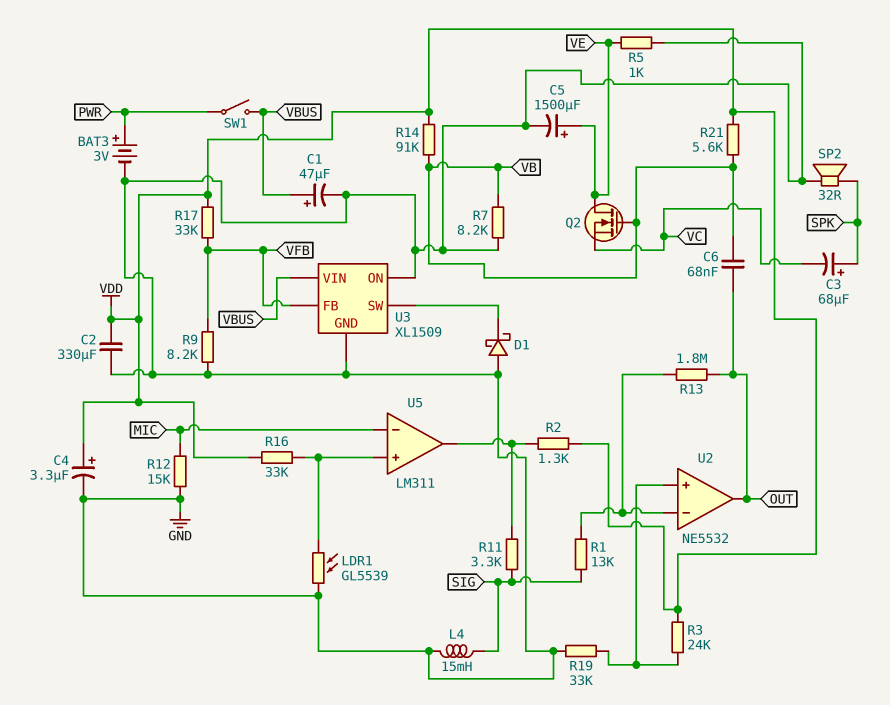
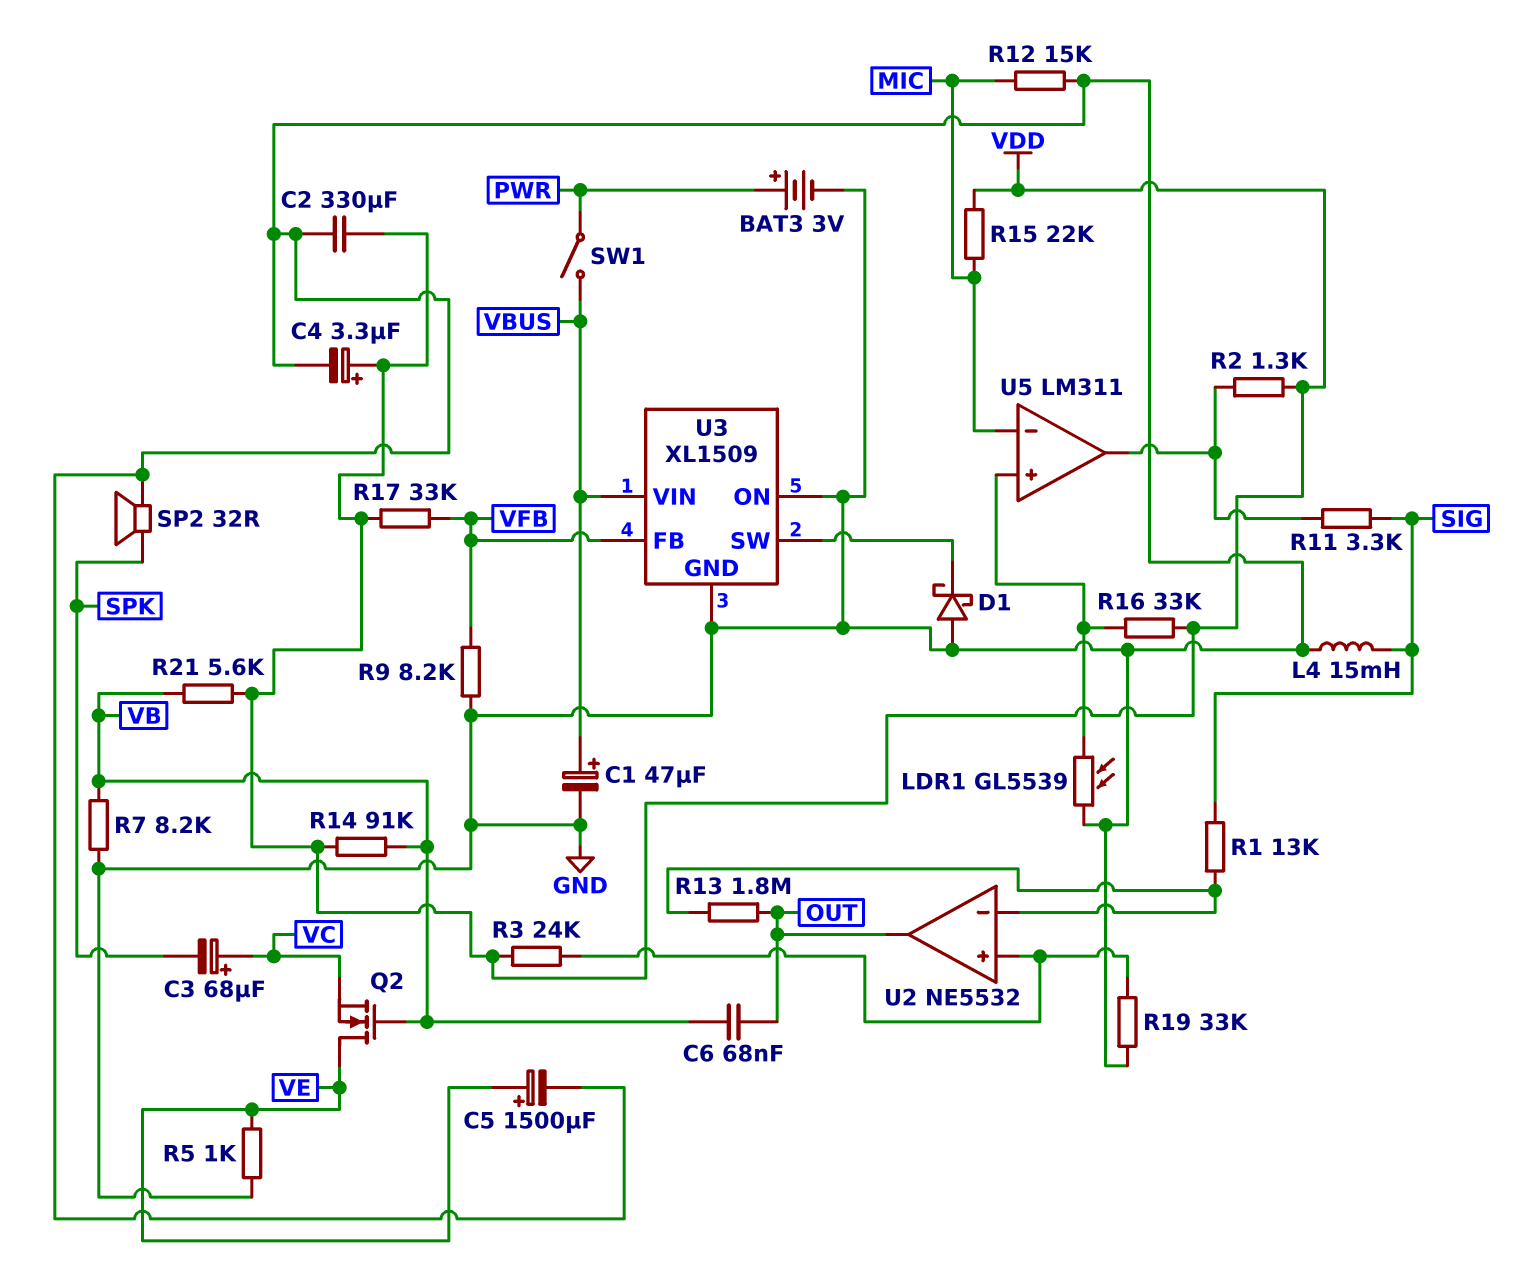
C3: 68uF (plus SPK, minus VC) -> 68uF (plus VC, minus SPK)
R15: none -> 22k (MIC, VDD)

